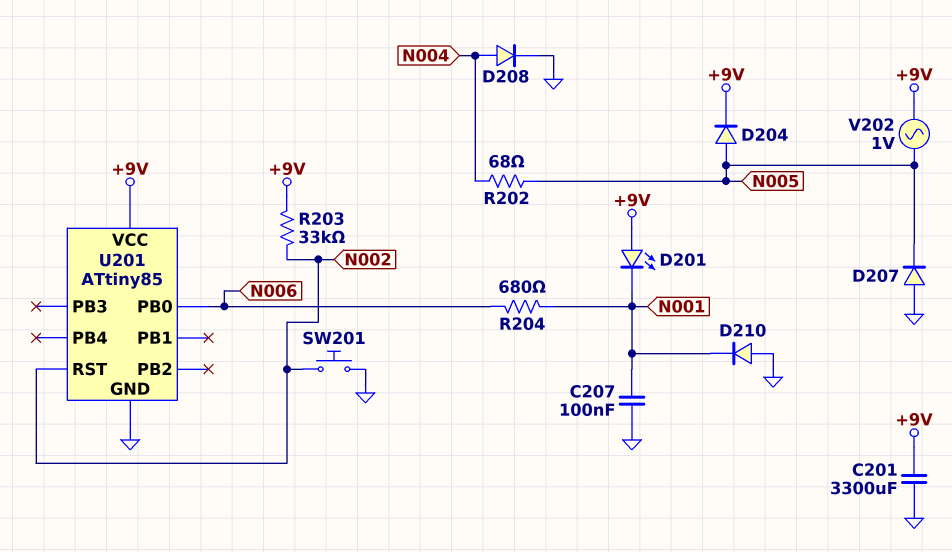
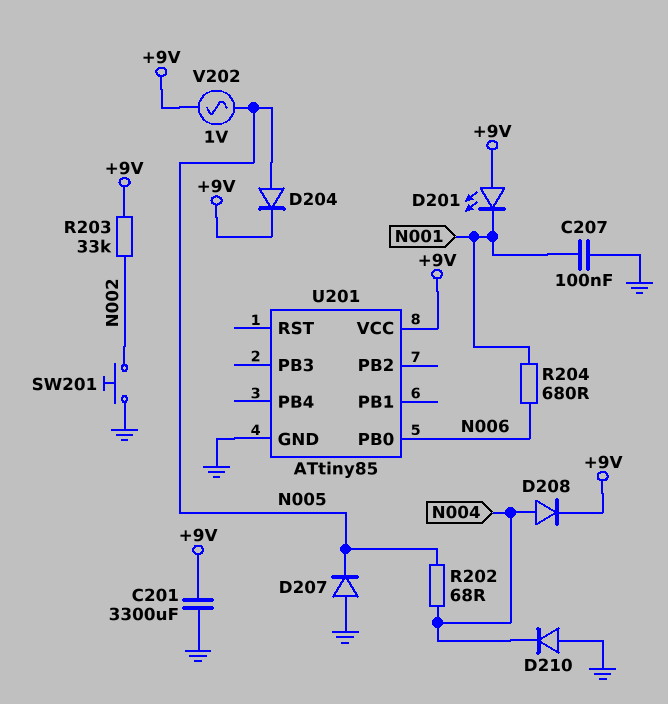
D208: diode (A N004, K GND) -> diode (A N004, K +9V)
D210: diode (A GND, K N001) -> diode (A GND, K N004)
U201 pin RST: N002 -> none

